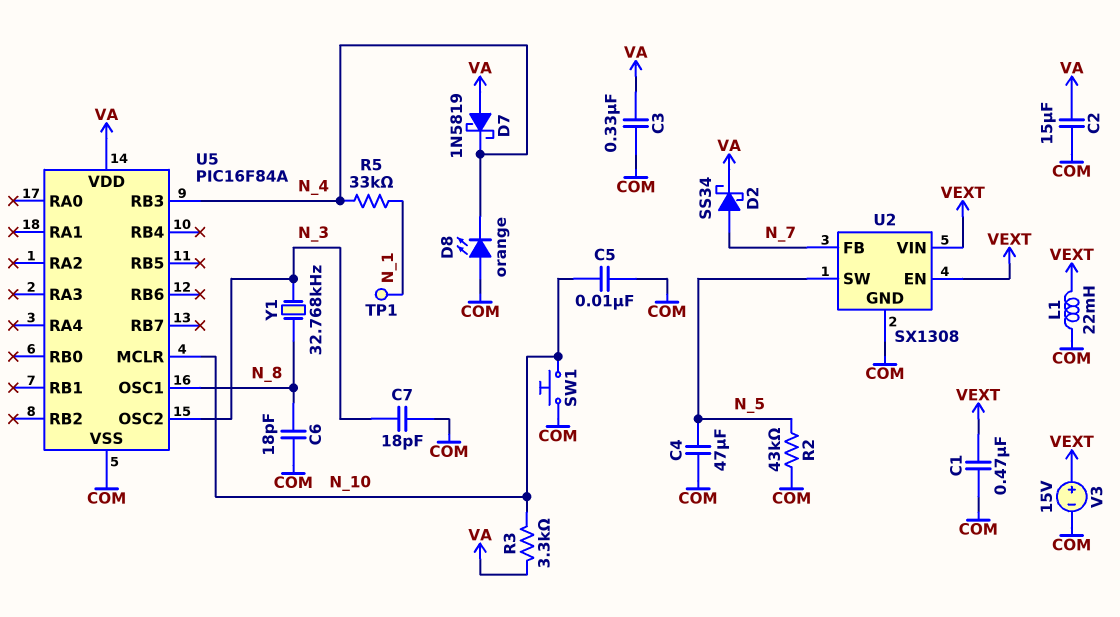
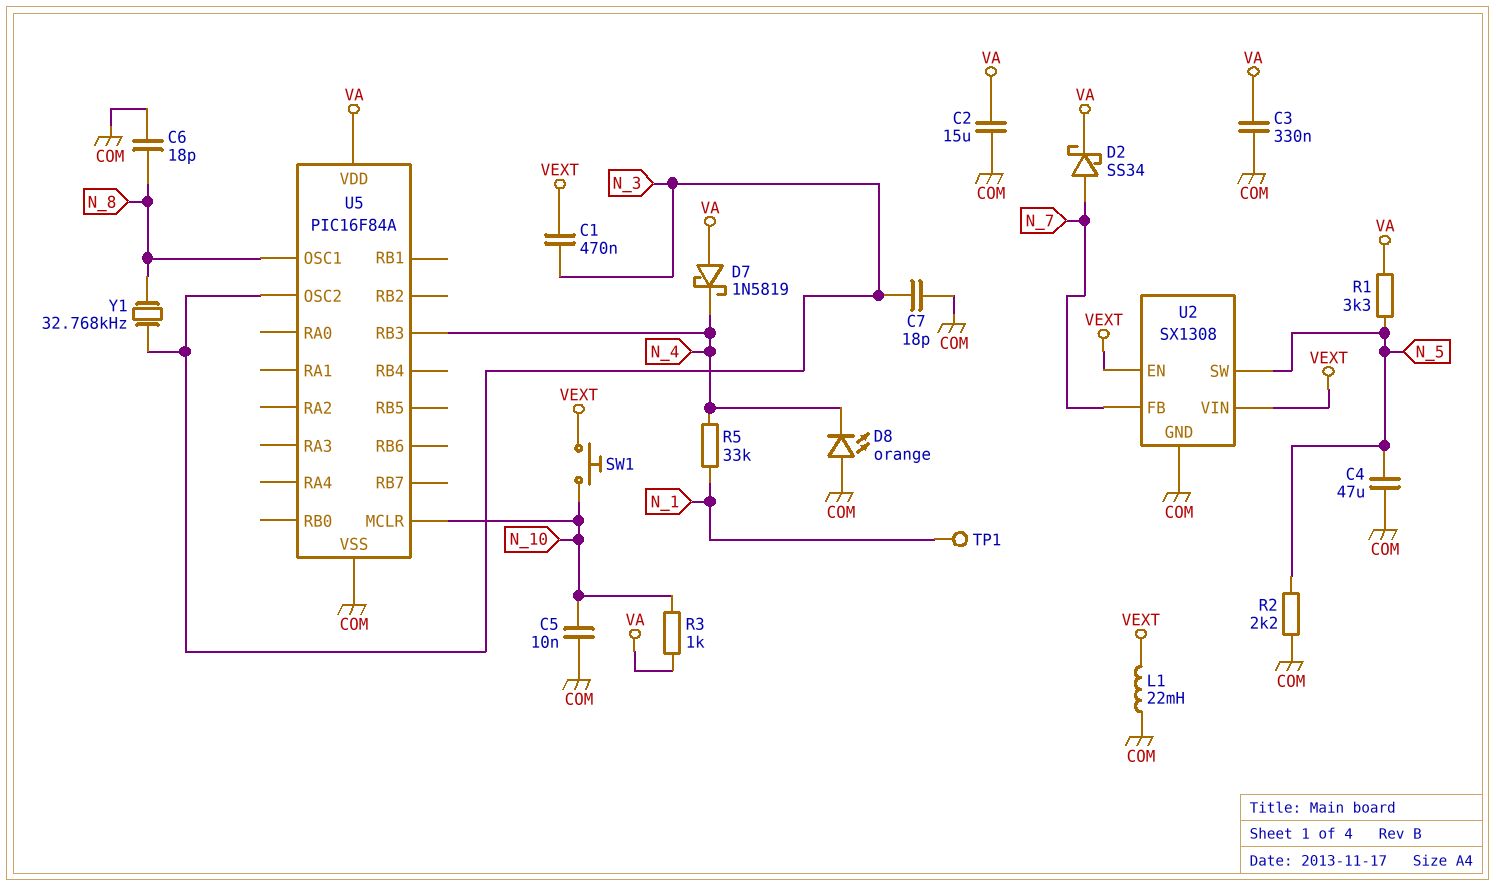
C1: 470nF (COM, VEXT) -> 470nF (N_3, VEXT)
R1: none -> 3.3k (N_5, VA)
R2: 43k (COM, N_5) -> 2.2k (COM, N_5)
R3: 3.3k (N_10, VA) -> 1k (N_10, VA)
SW1: button (COM, N_10) -> button (N_10, VEXT)
V3: 15V (plus VEXT, minus COM) -> none

